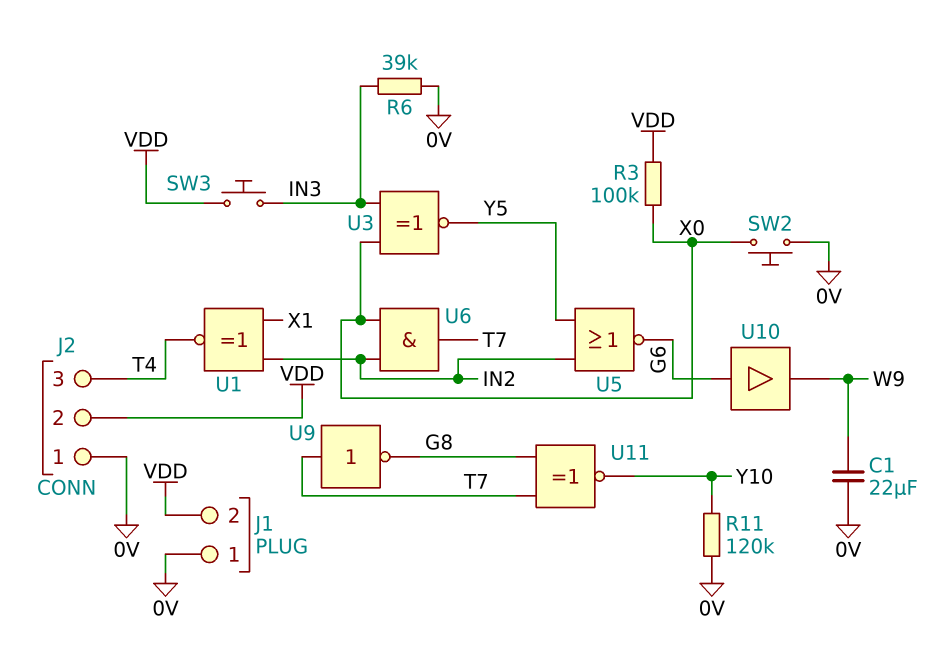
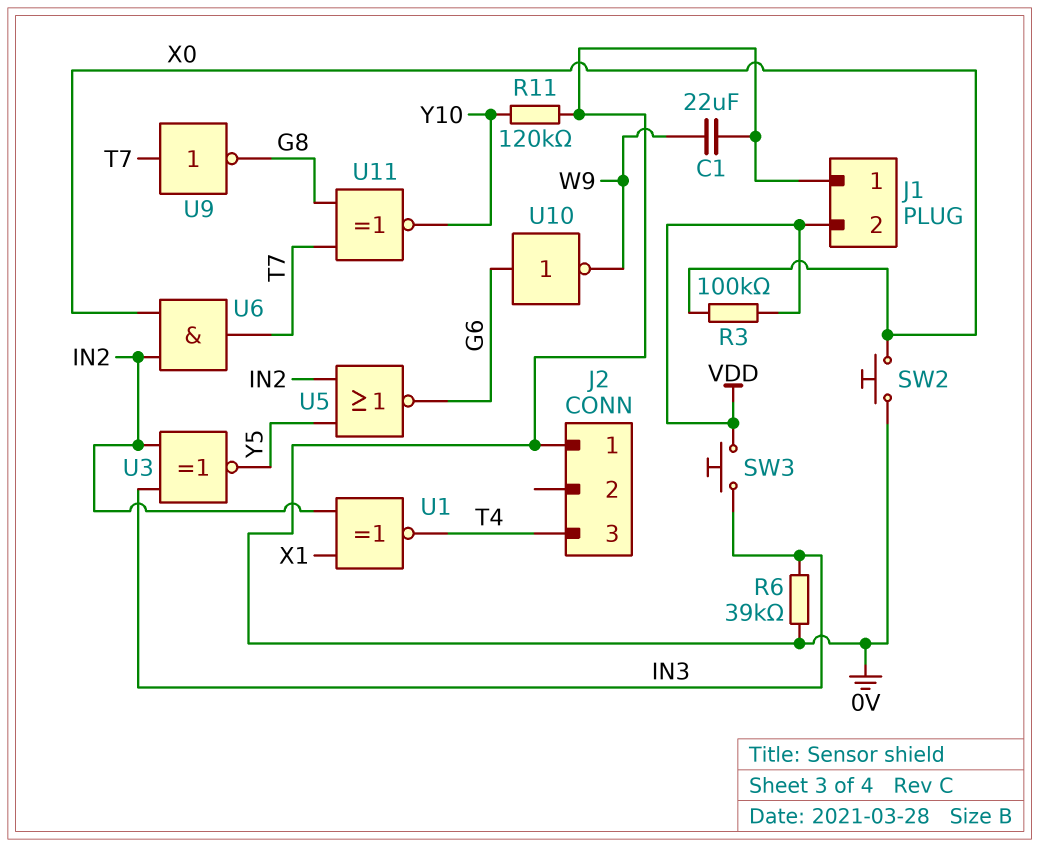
J2 pin 2: VDD -> none
U3: XNOR (in IN3, in X0, out Y5) -> XNOR (in IN2, in IN3, out Y5)
U10: buffer (in G6, out W9) -> NOT (in G6, out W9)

